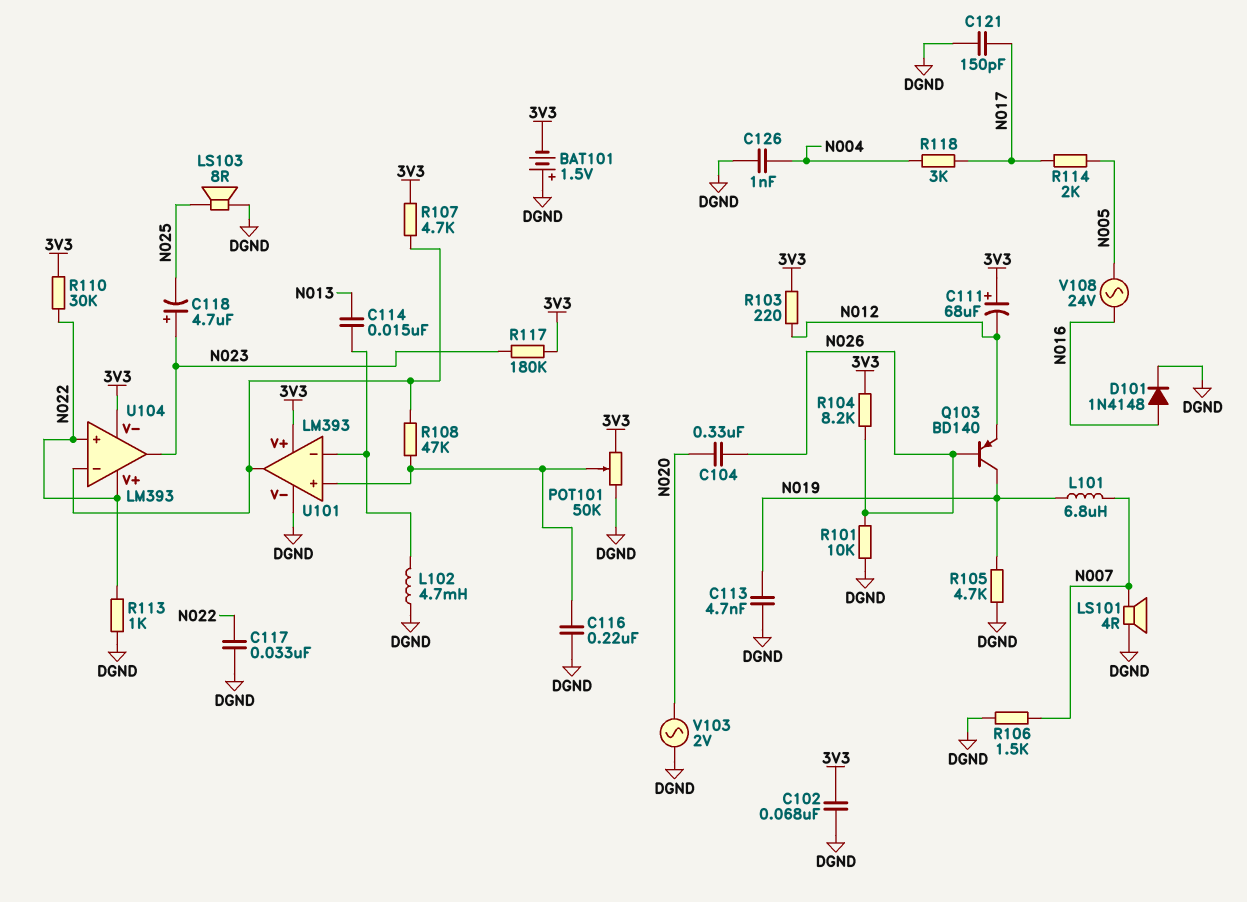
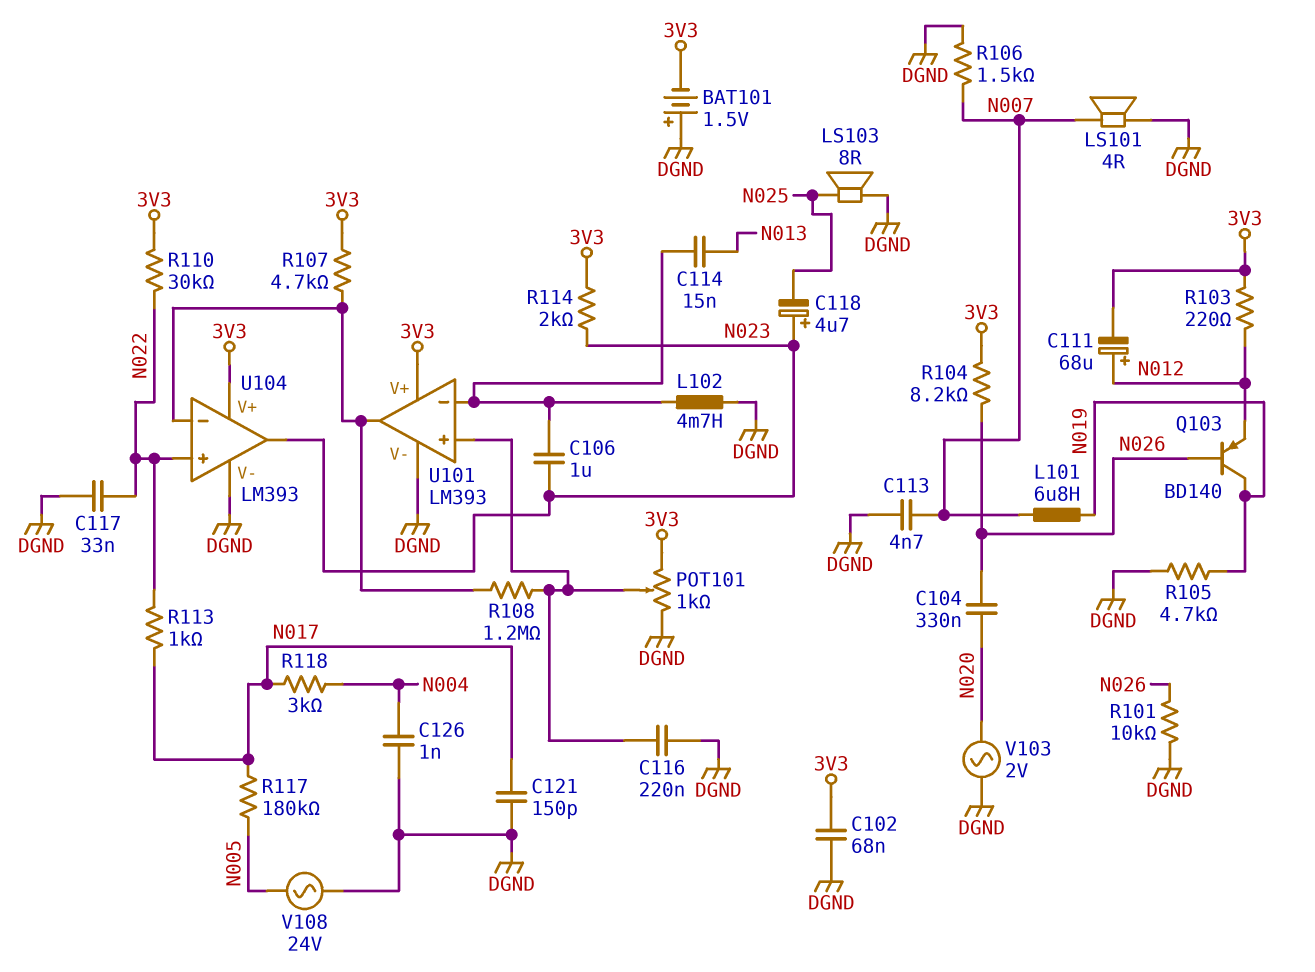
C106: none -> 1uF (N023, U101/in-)
C111: 68uF (plus 3V3, minus N012) -> 68uF (plus N012, minus 3V3)
C113: 4.7nF (DGND, N019) -> 4.7nF (DGND, N007)
D101: diode 1N4148 (A N016, K DGND) -> none
POT101: 50k (3V3, DGND, wiper U101/in+) -> 1k (3V3, DGND, wiper U101/in+)
R108: 47k (U101/in+, U101/out) -> 1.2M (U101/in+, U101/out)
R113: 1k (DGND, N022) -> 1k (N017, N022)
R114: 2k (N005, N017) -> 2k (3V3, N023)
R117: 180k (3V3, N023) -> 180k (N005, N017)
U104 pin V+: N022 -> 3V3
U104 pin V-: 3V3 -> DGND
V108: AC 24V (N005, N016) -> AC 24V (DGND, N005)

